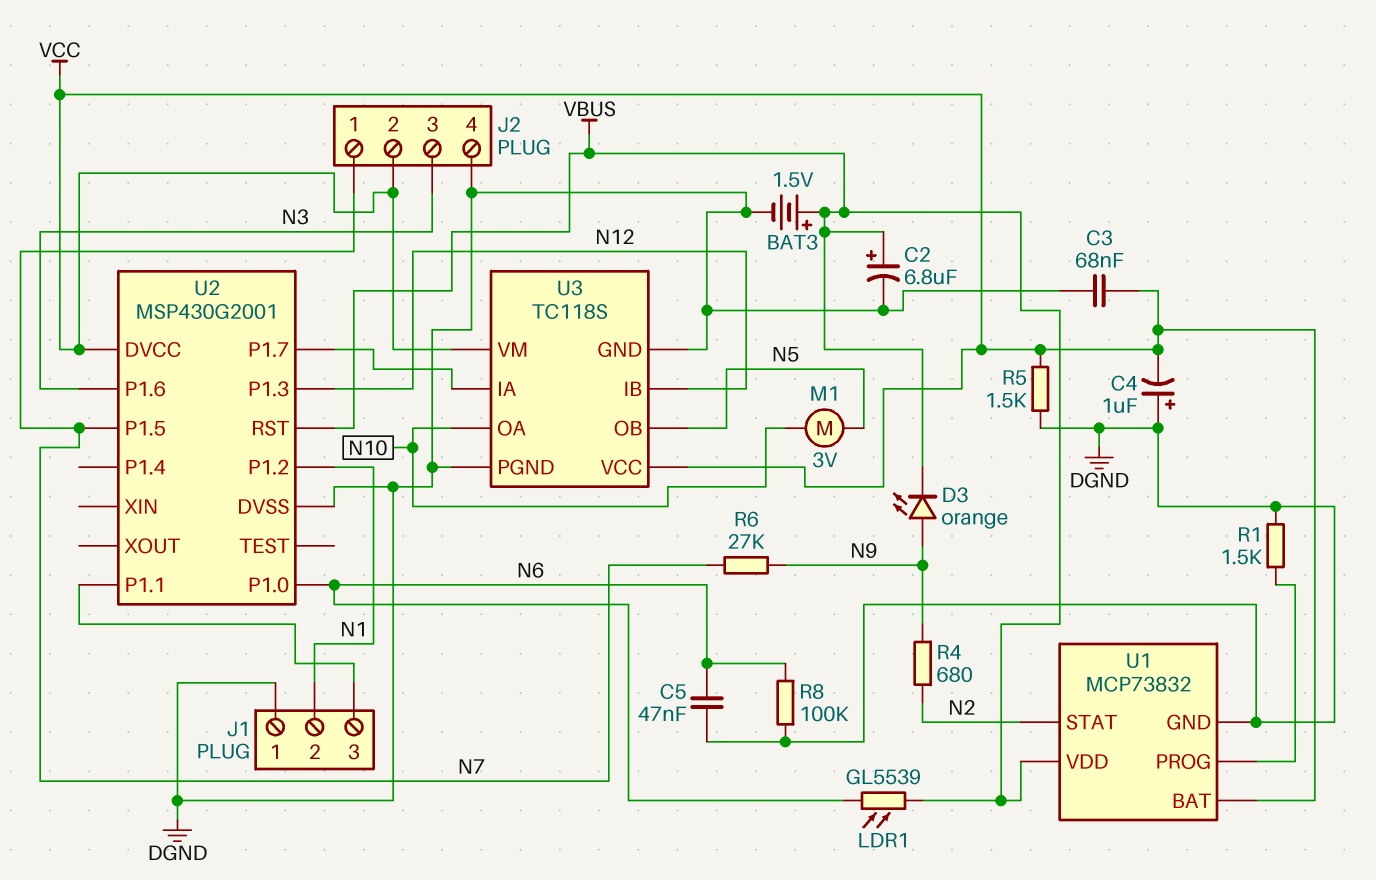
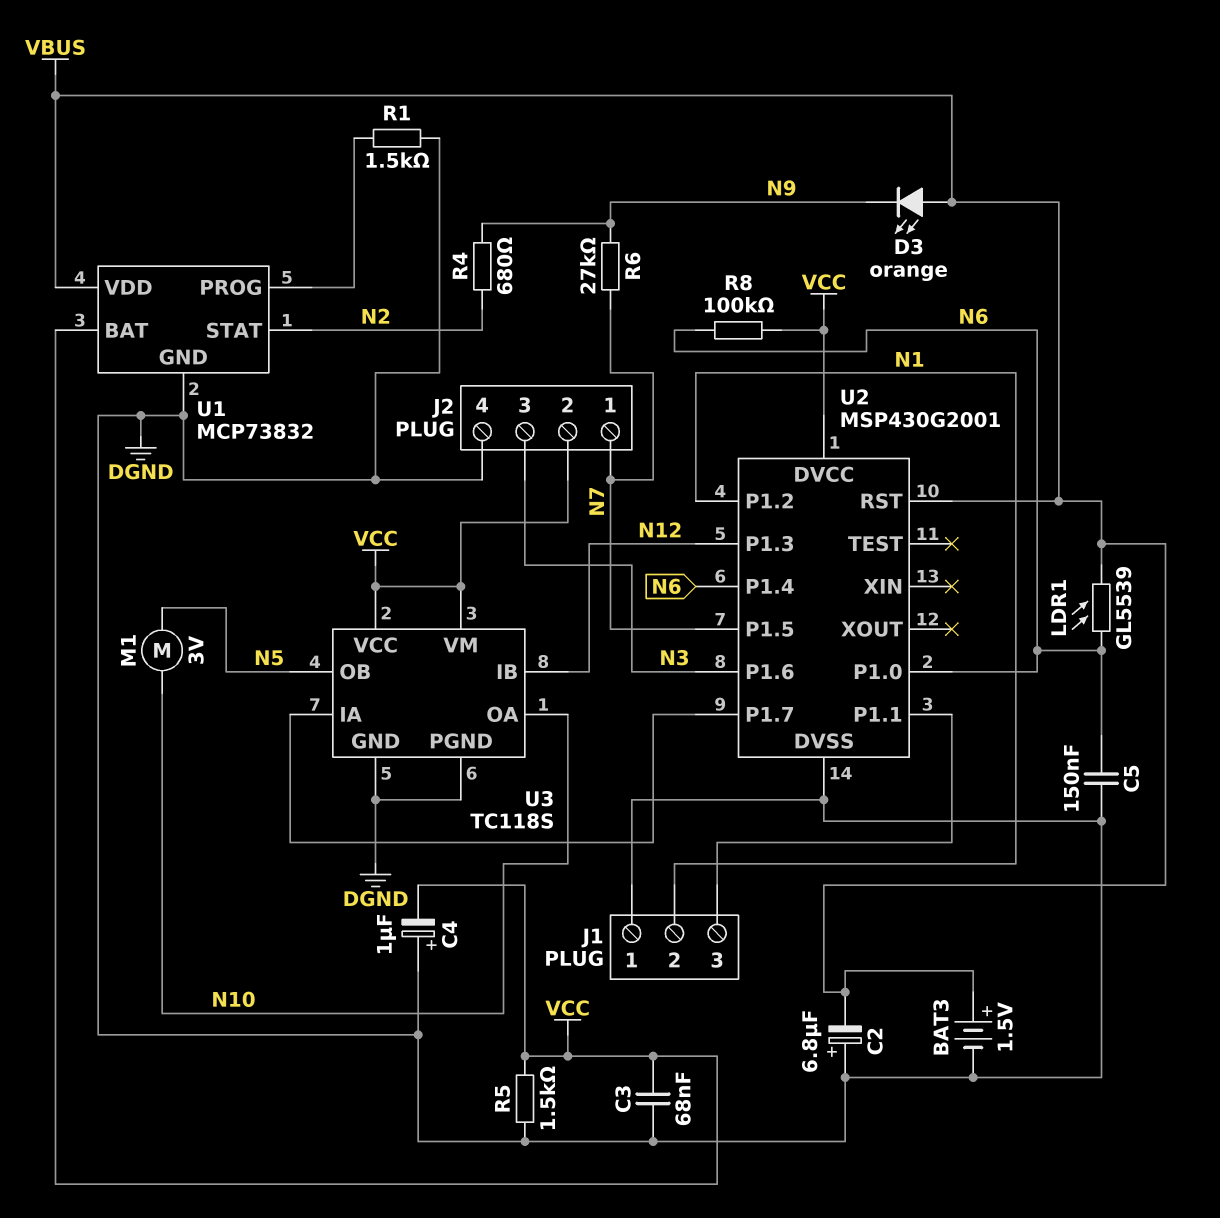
C2: 6.8uF (plus VBUS, minus DGND) -> 6.8uF (plus DGND, minus VBUS)
C5: 47nF (DGND, N6) -> 150nF (DGND, N6)
D3: LED orange (A N9, K VBUS) -> LED orange (A VBUS, K N9)
R8: 100k (DGND, N6) -> 100k (N6, VCC)
U2 pin P1.4: none -> N6

